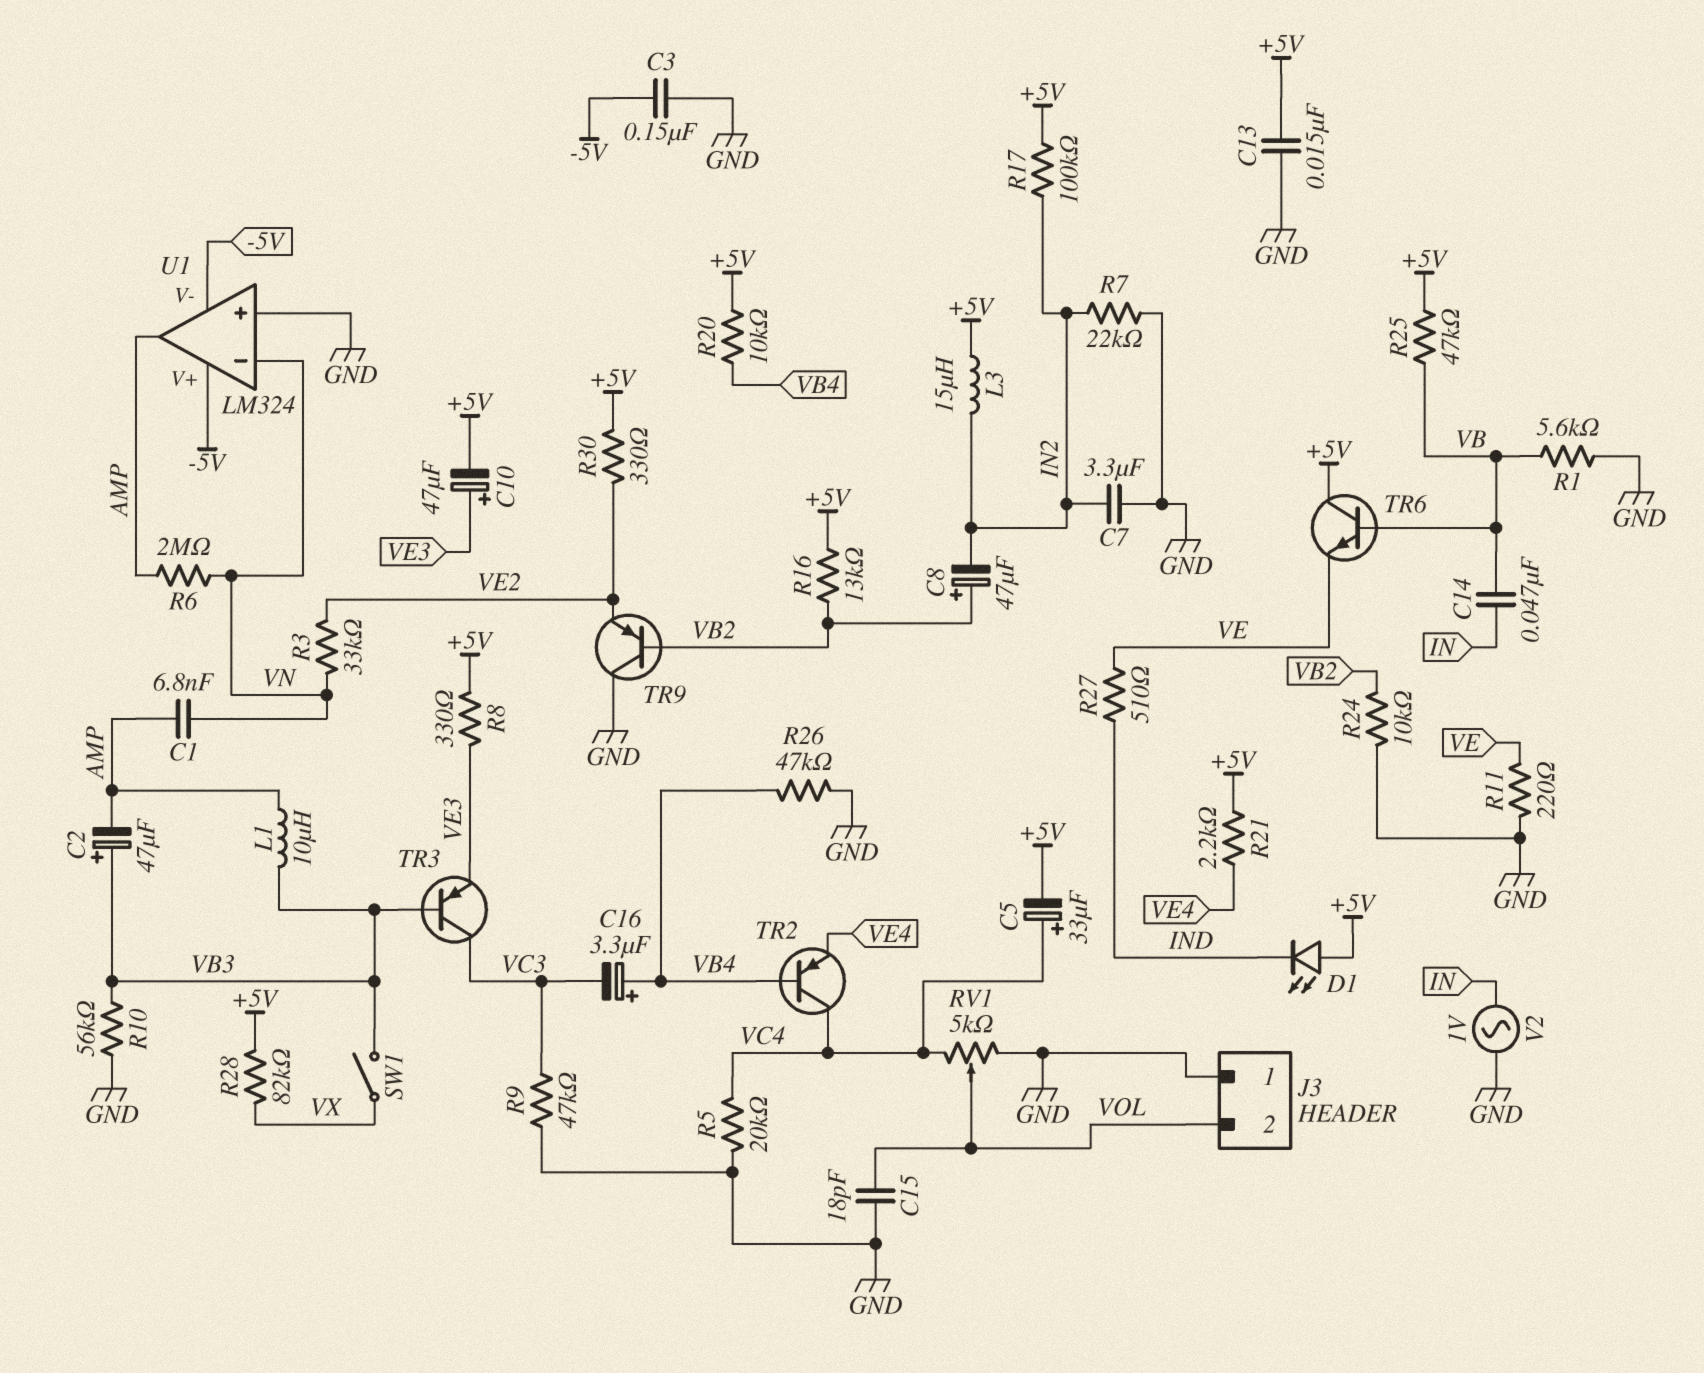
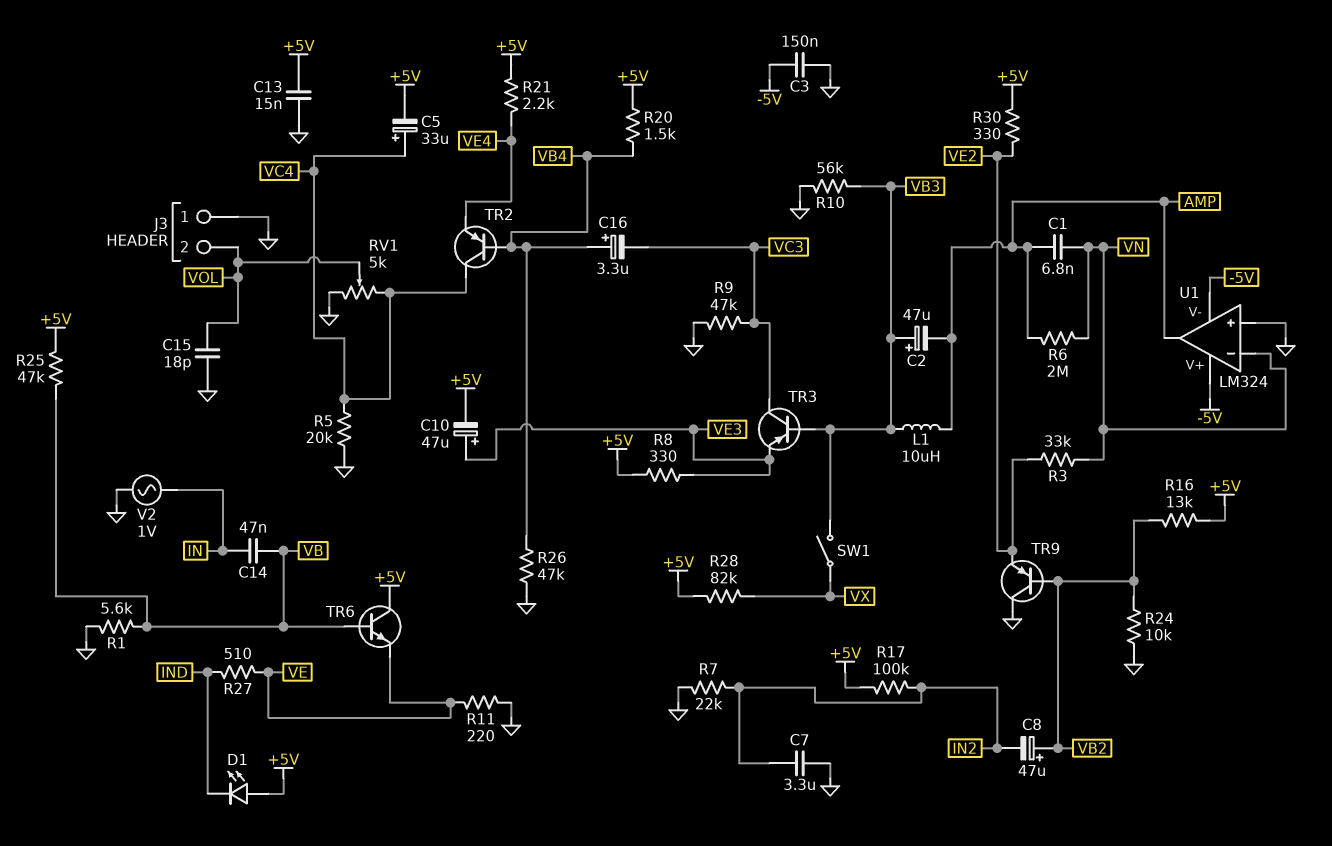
L3: 15uH (+5V, IN2) -> none
R20: 10k (+5V, VB4) -> 1.5k (+5V, VB4)

